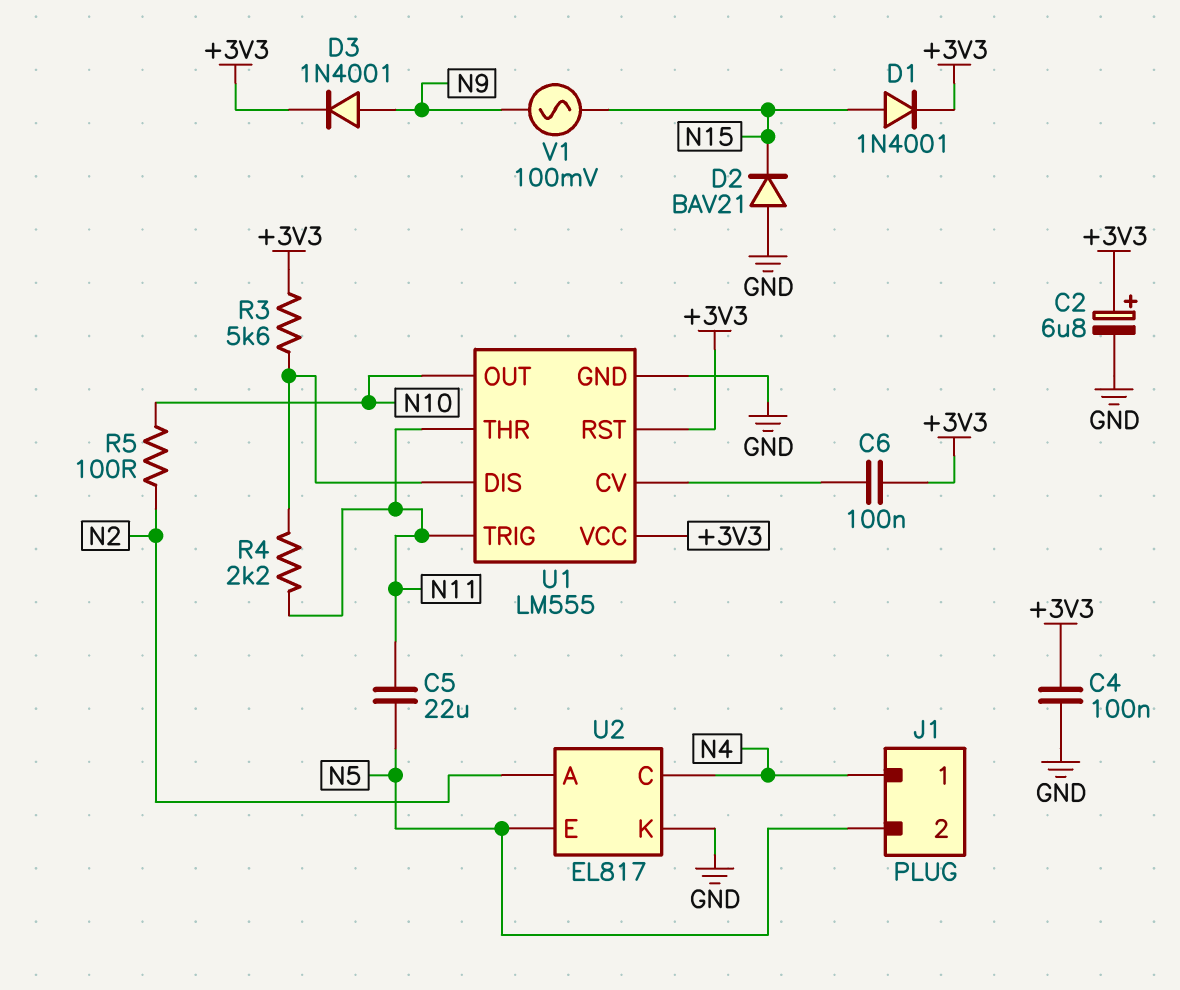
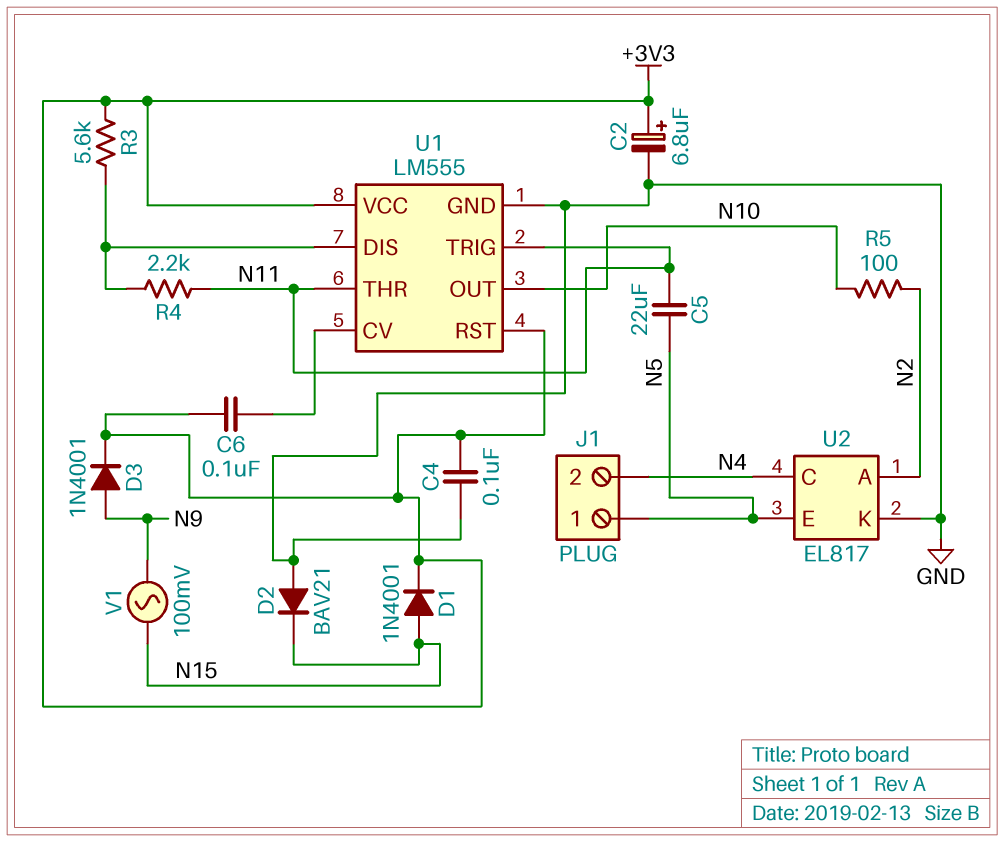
J1 pin 1: N4 -> N5
J1 pin 2: N5 -> N4

